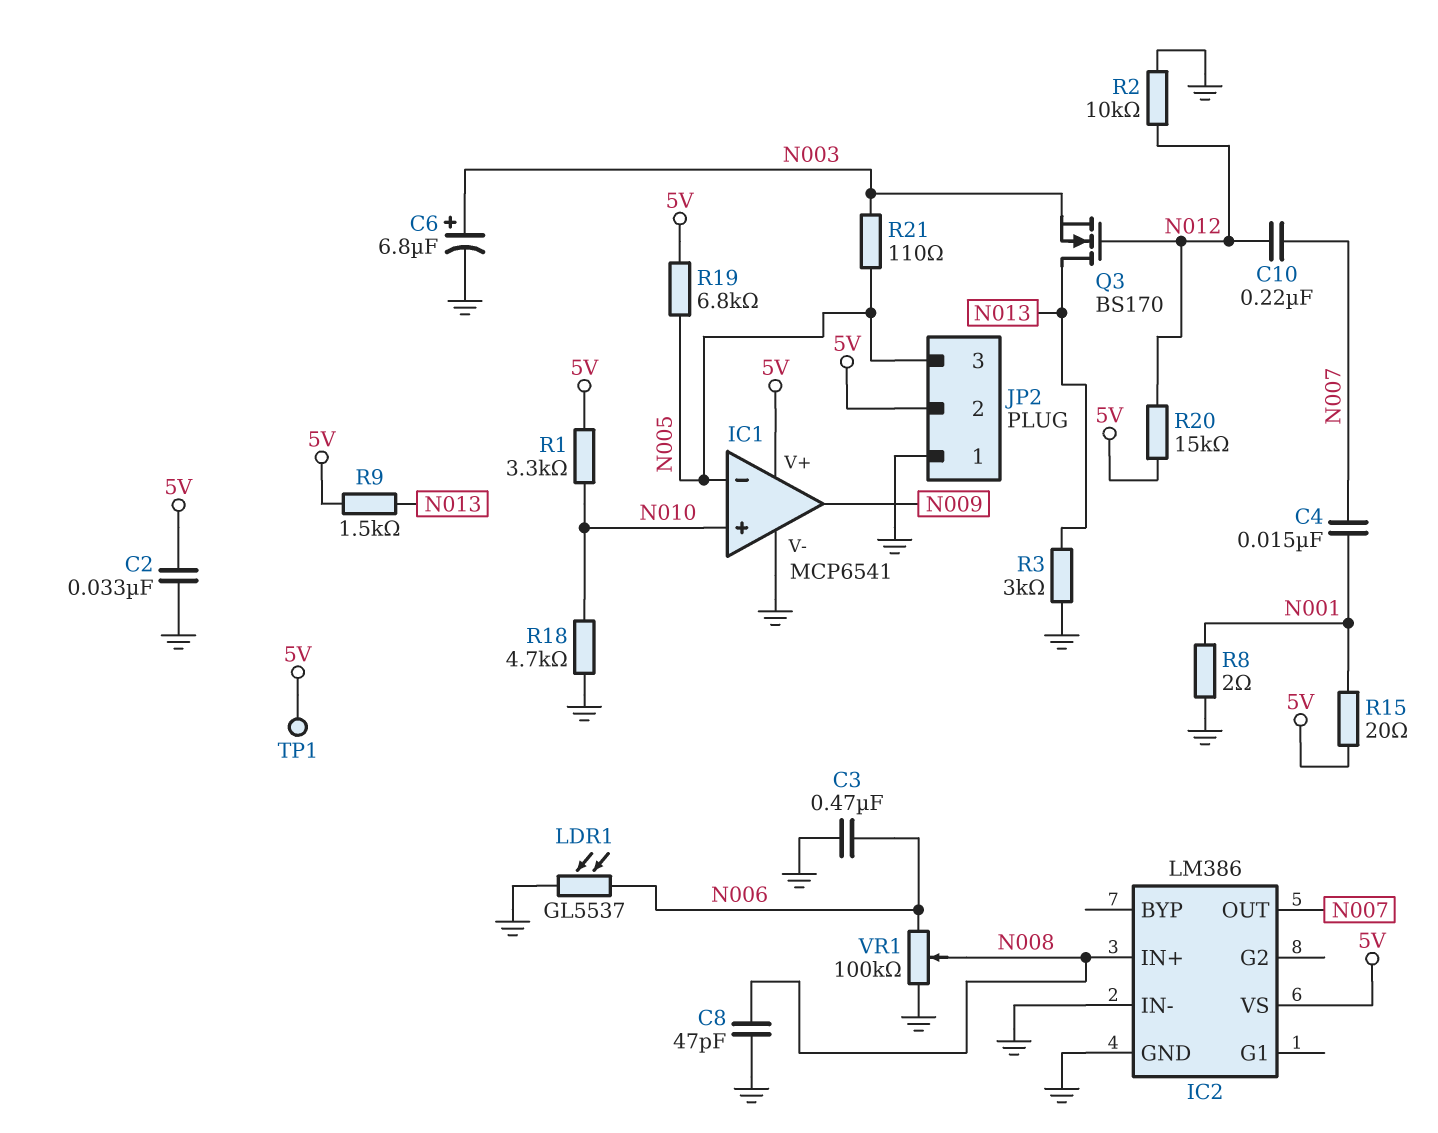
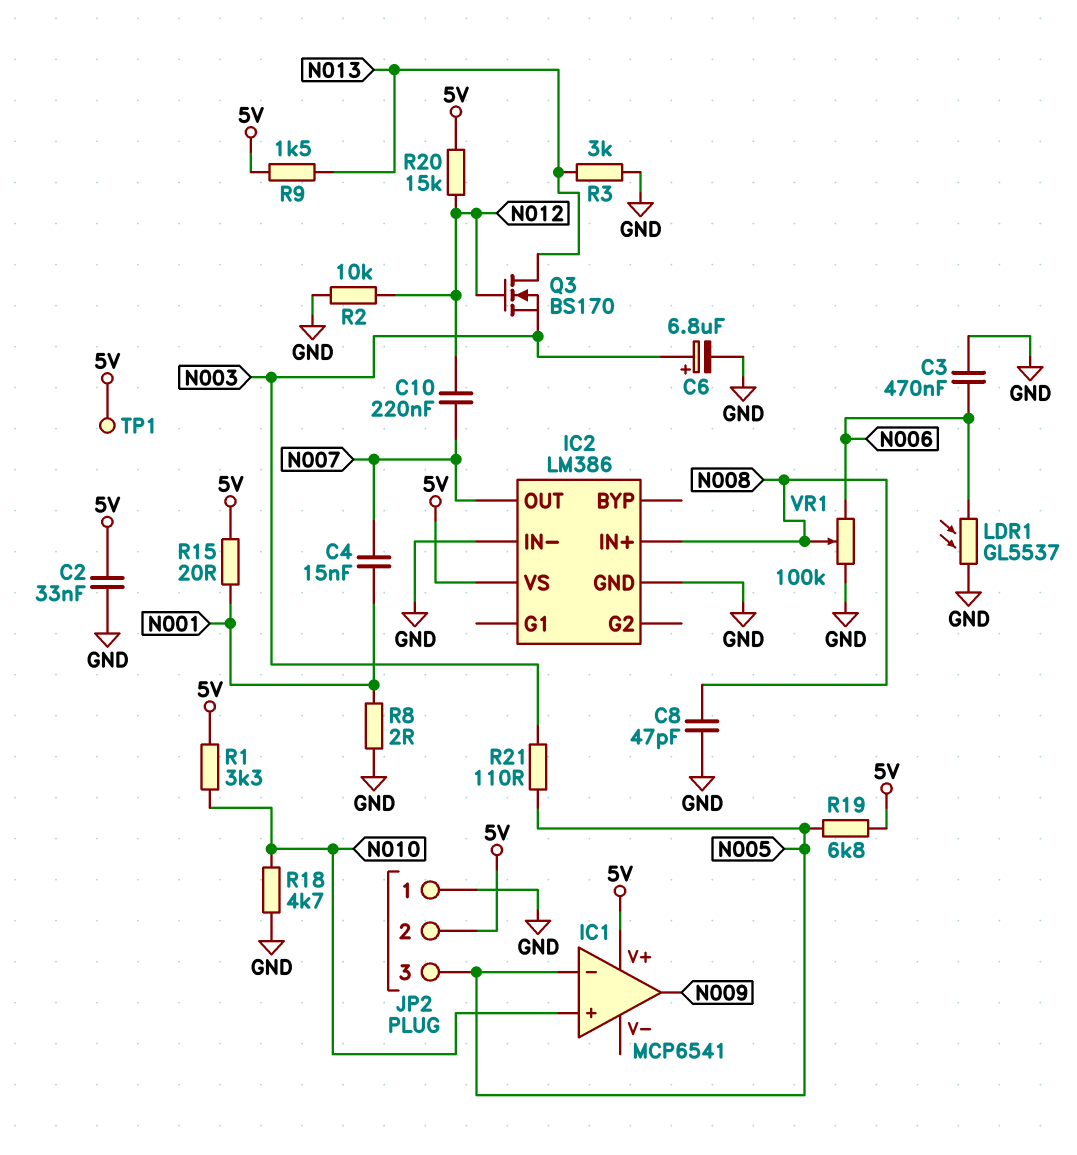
IC1 pin V-: GND -> none

